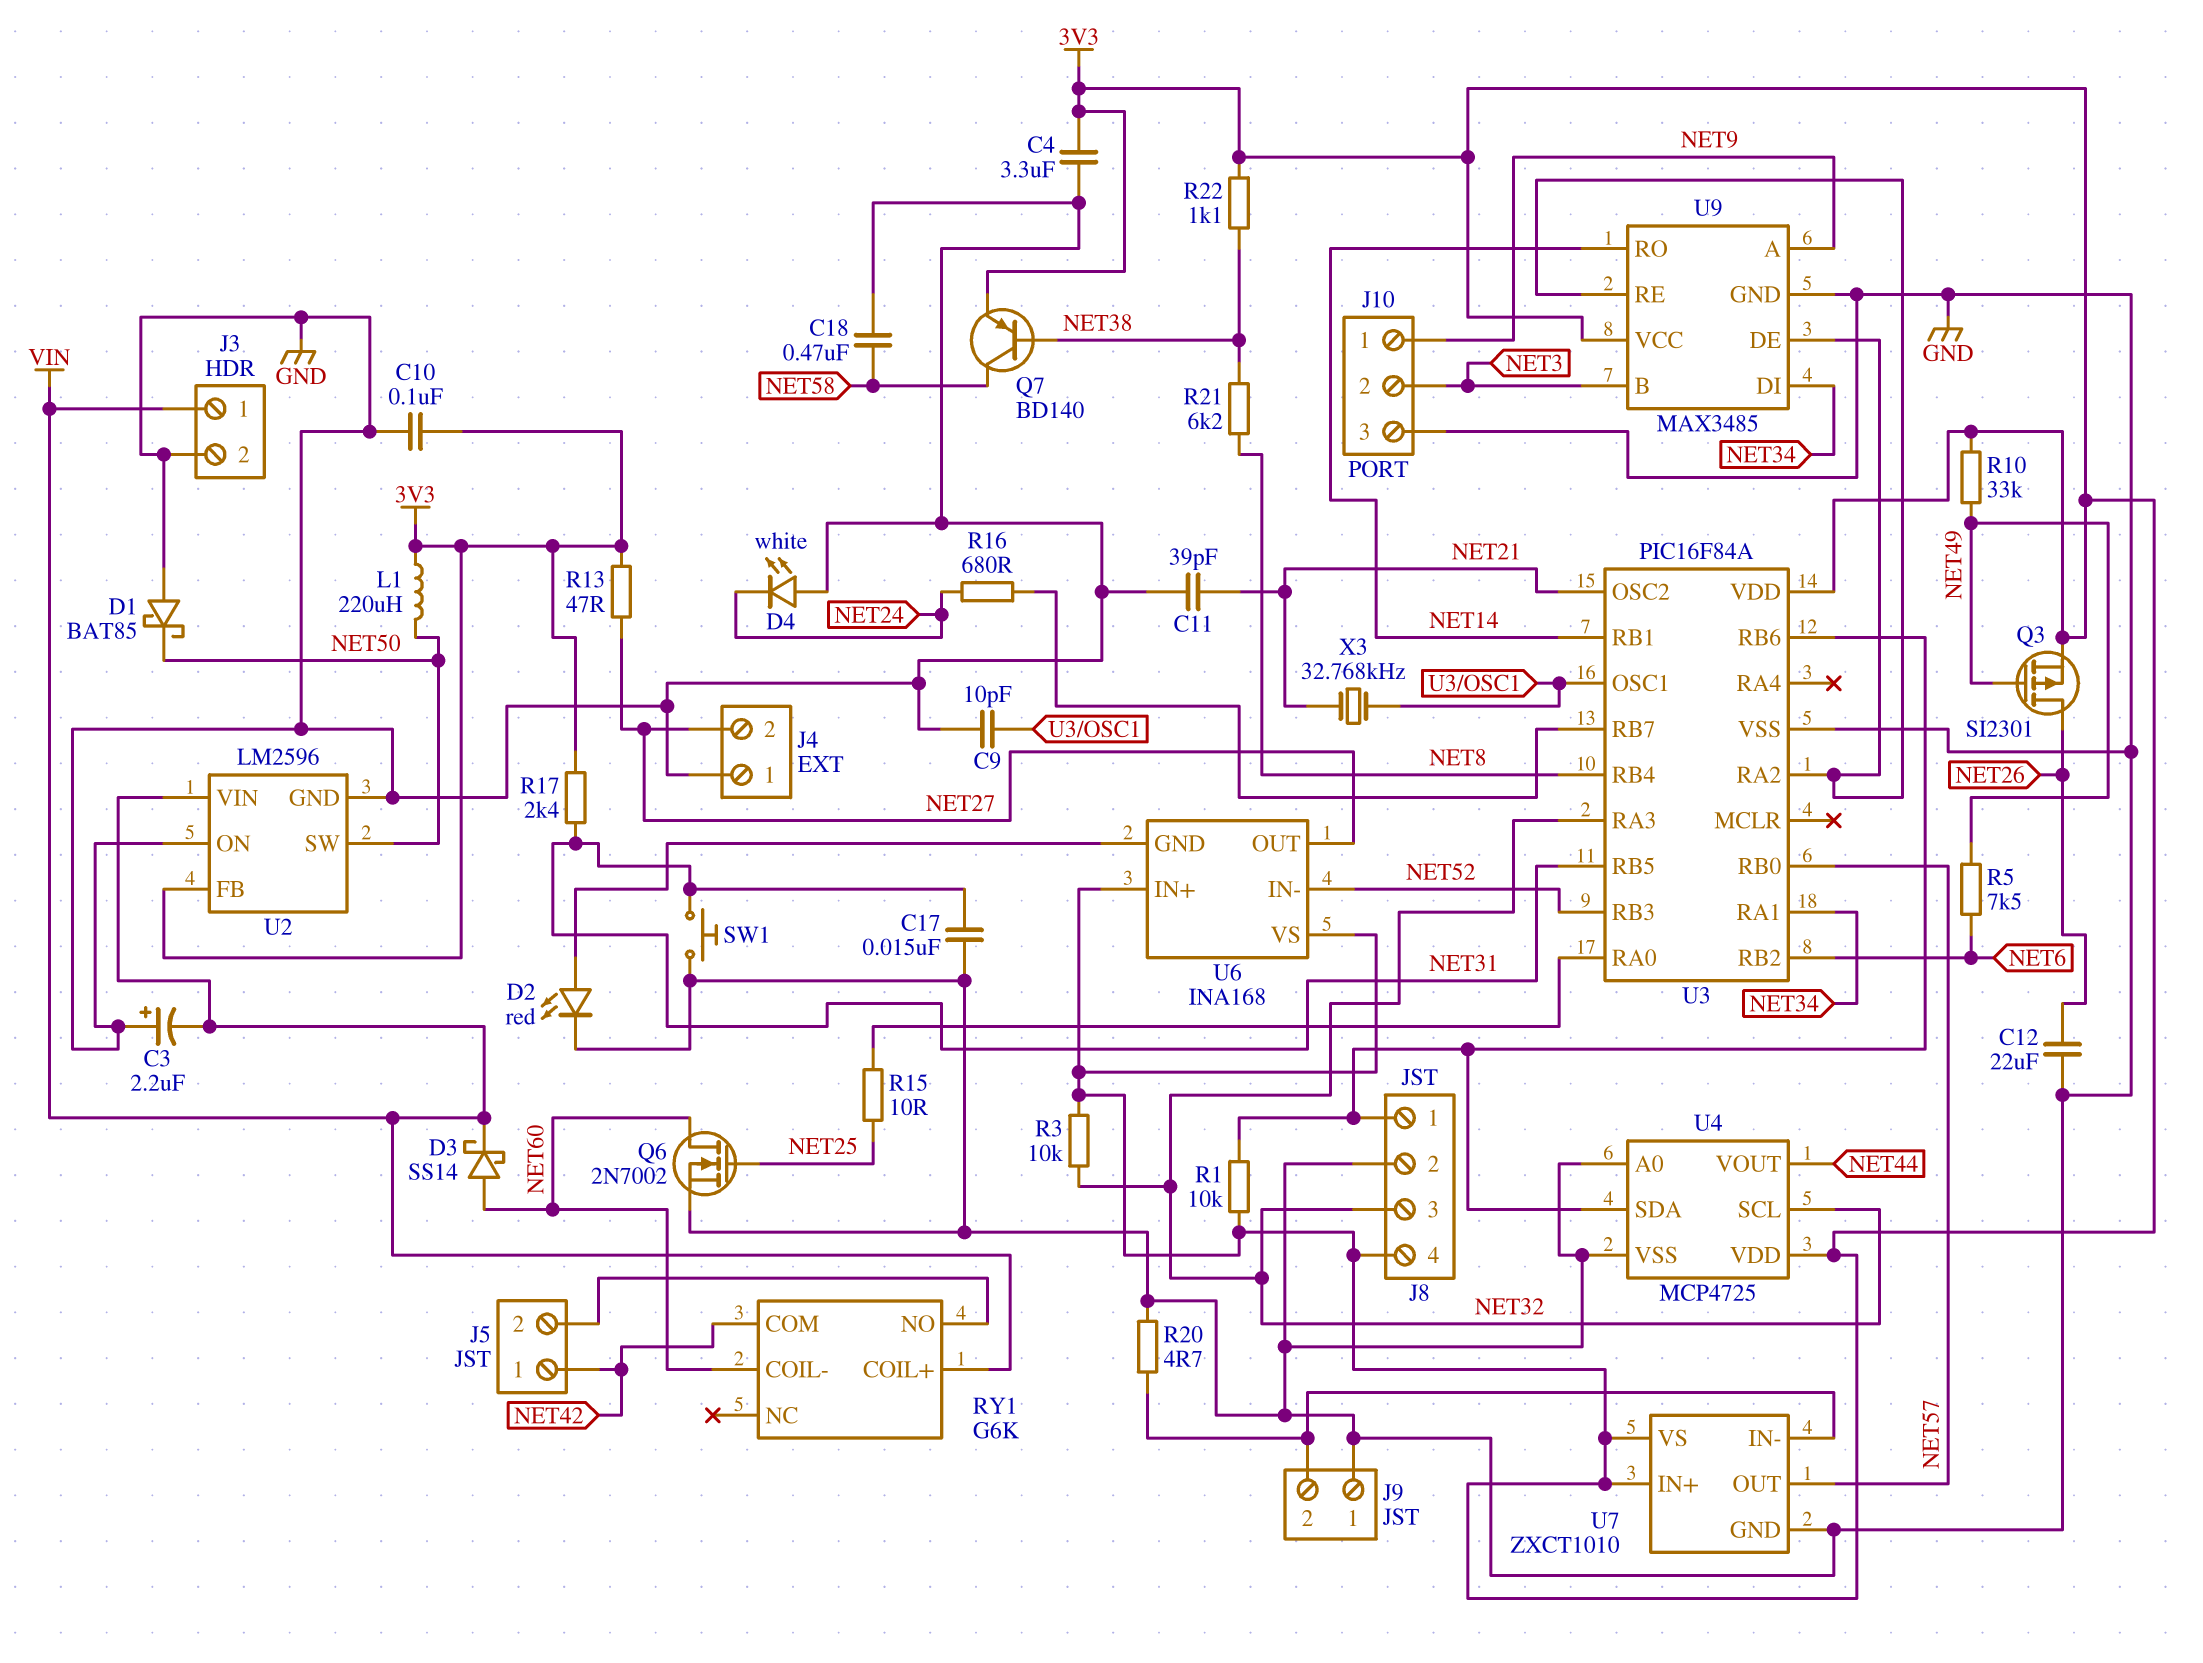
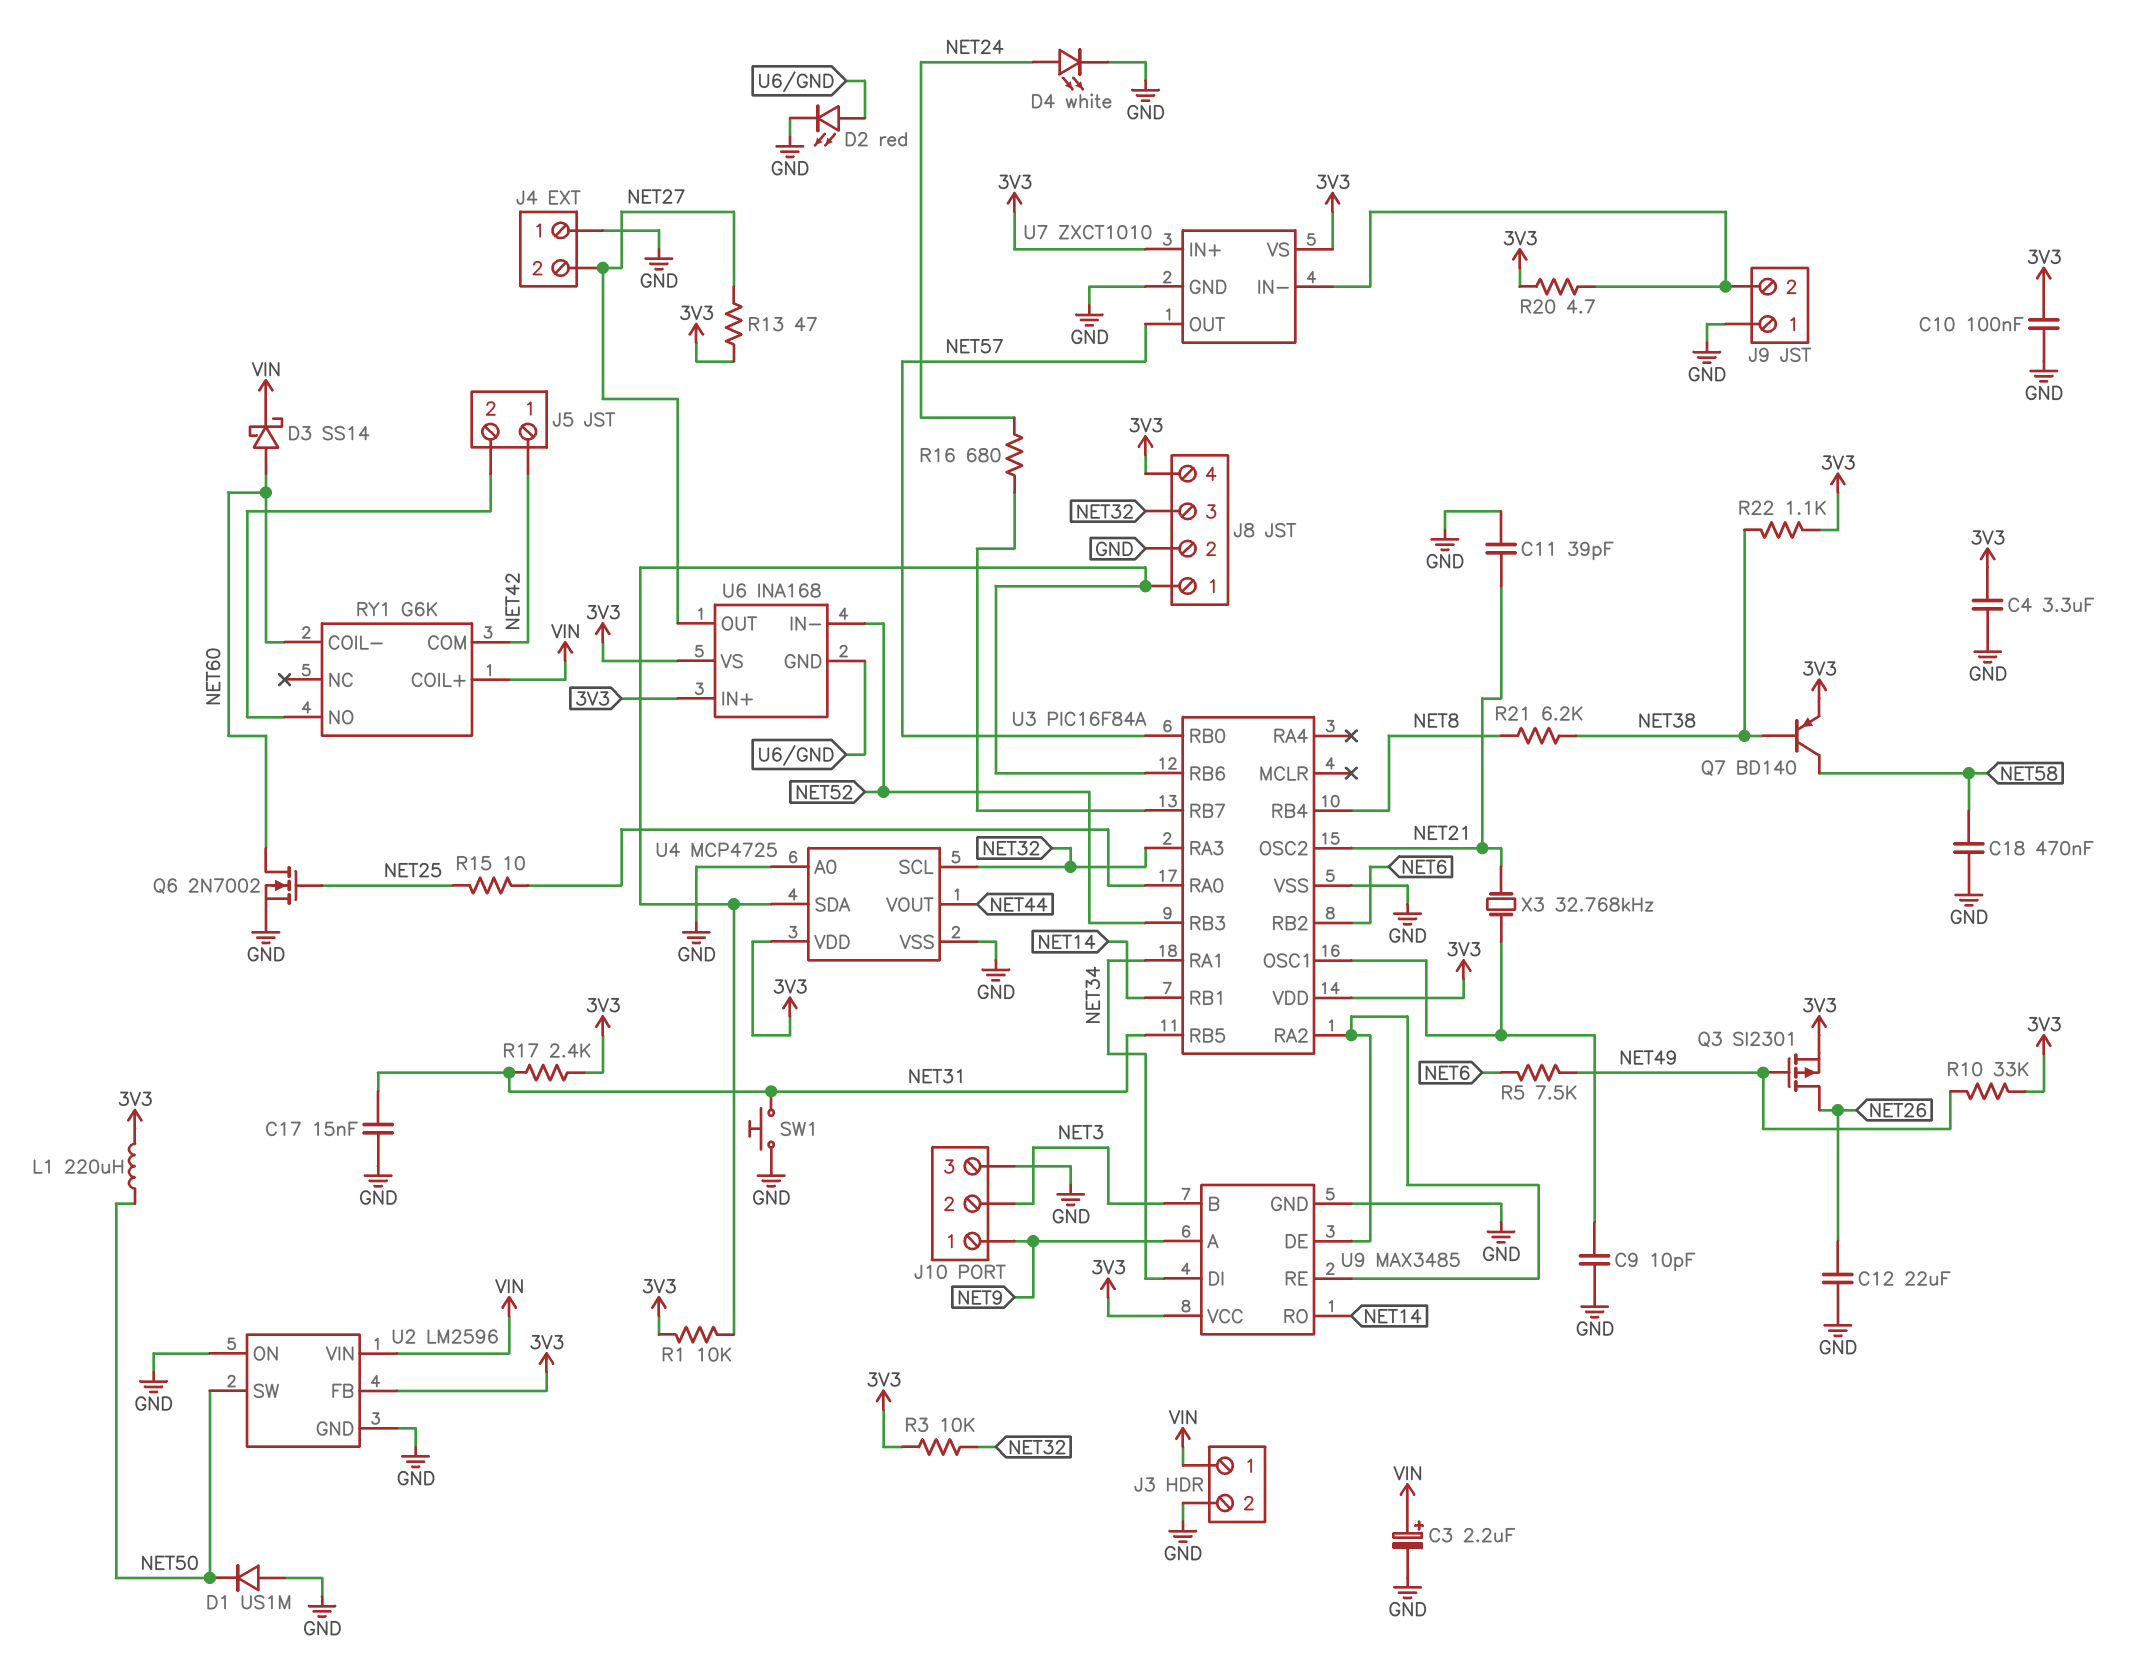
C3: 2.2uF (plus GND, minus VIN) -> 2.2uF (plus VIN, minus GND)
D1: schottky BAT85 (A GND, K NET50) -> diode US1M (A GND, K NET50)
D4: LED white (A GND, K NET24) -> LED white (A NET24, K GND)
R20: 4.7 (GND, J9/2) -> 4.7 (3V3, J9/2)

